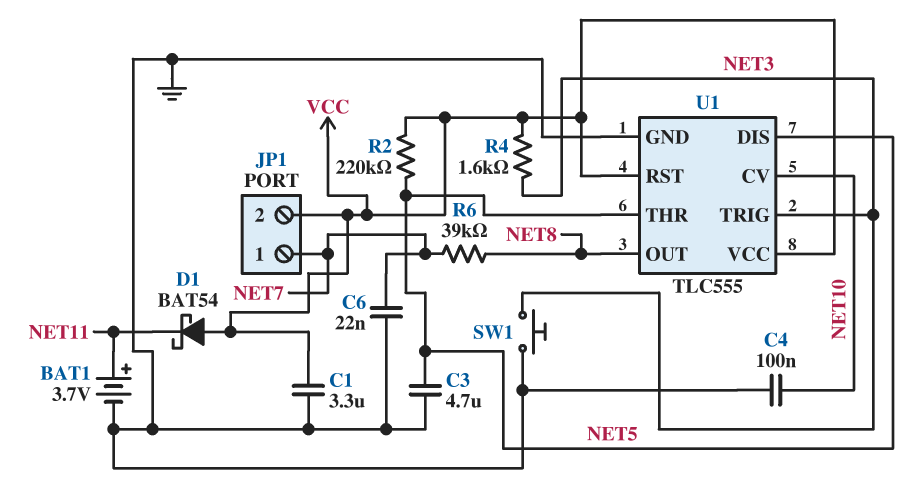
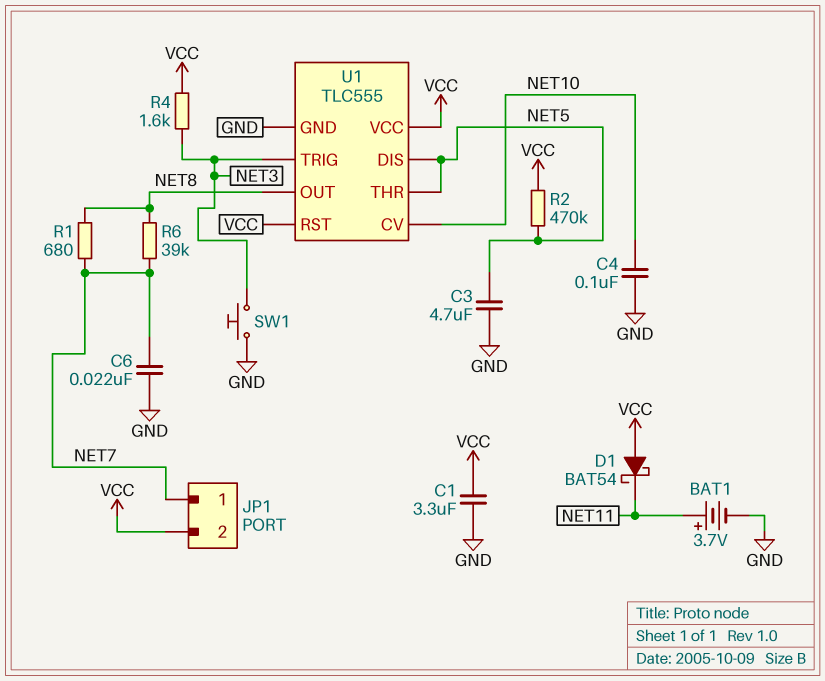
R1: none -> 680 (NET7, NET8)
R2: 220k (NET5, VCC) -> 470k (NET5, VCC)

